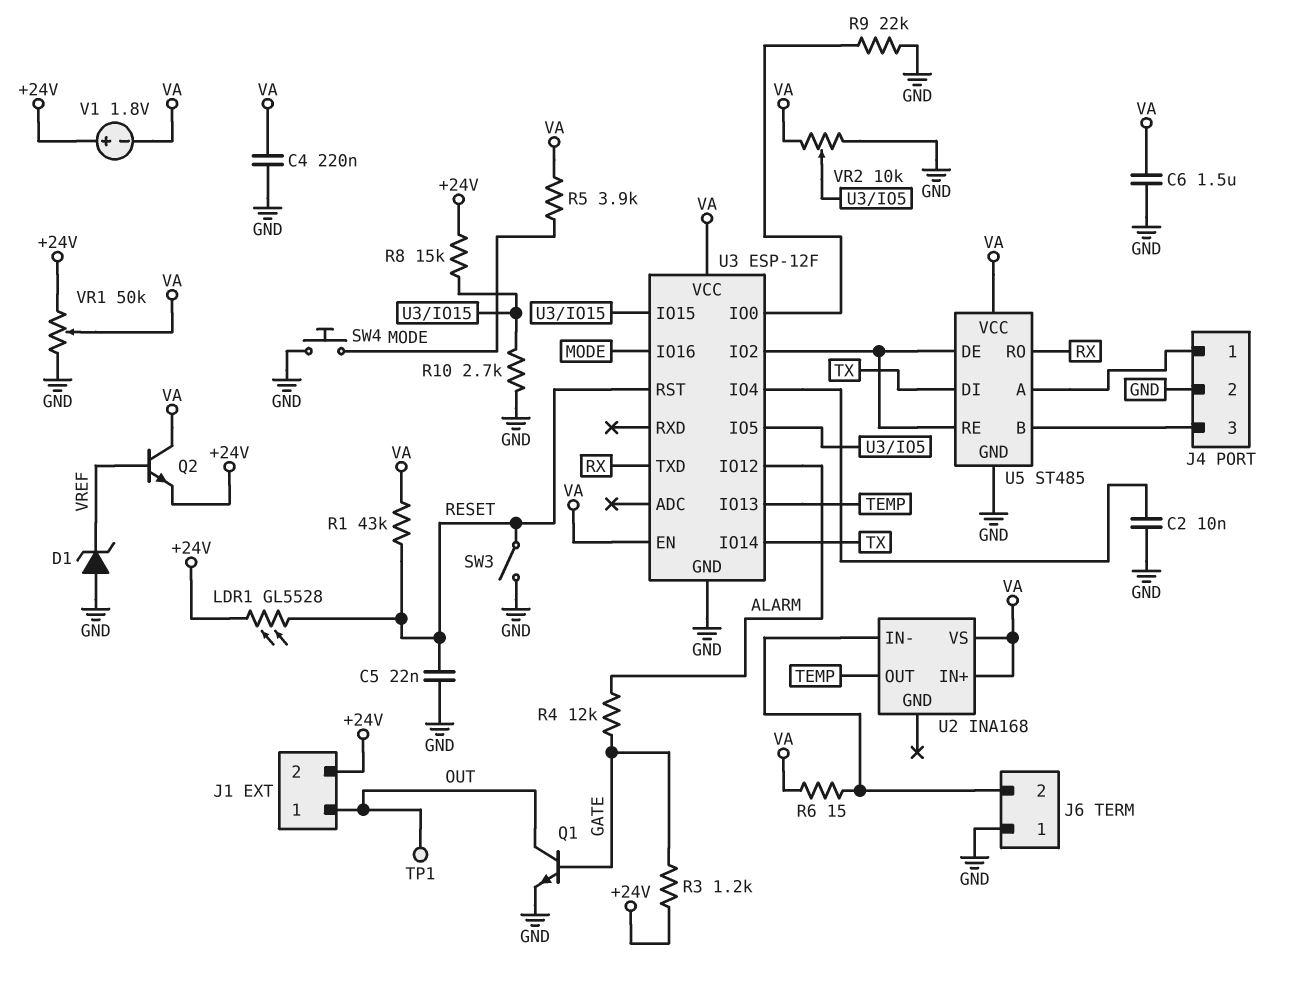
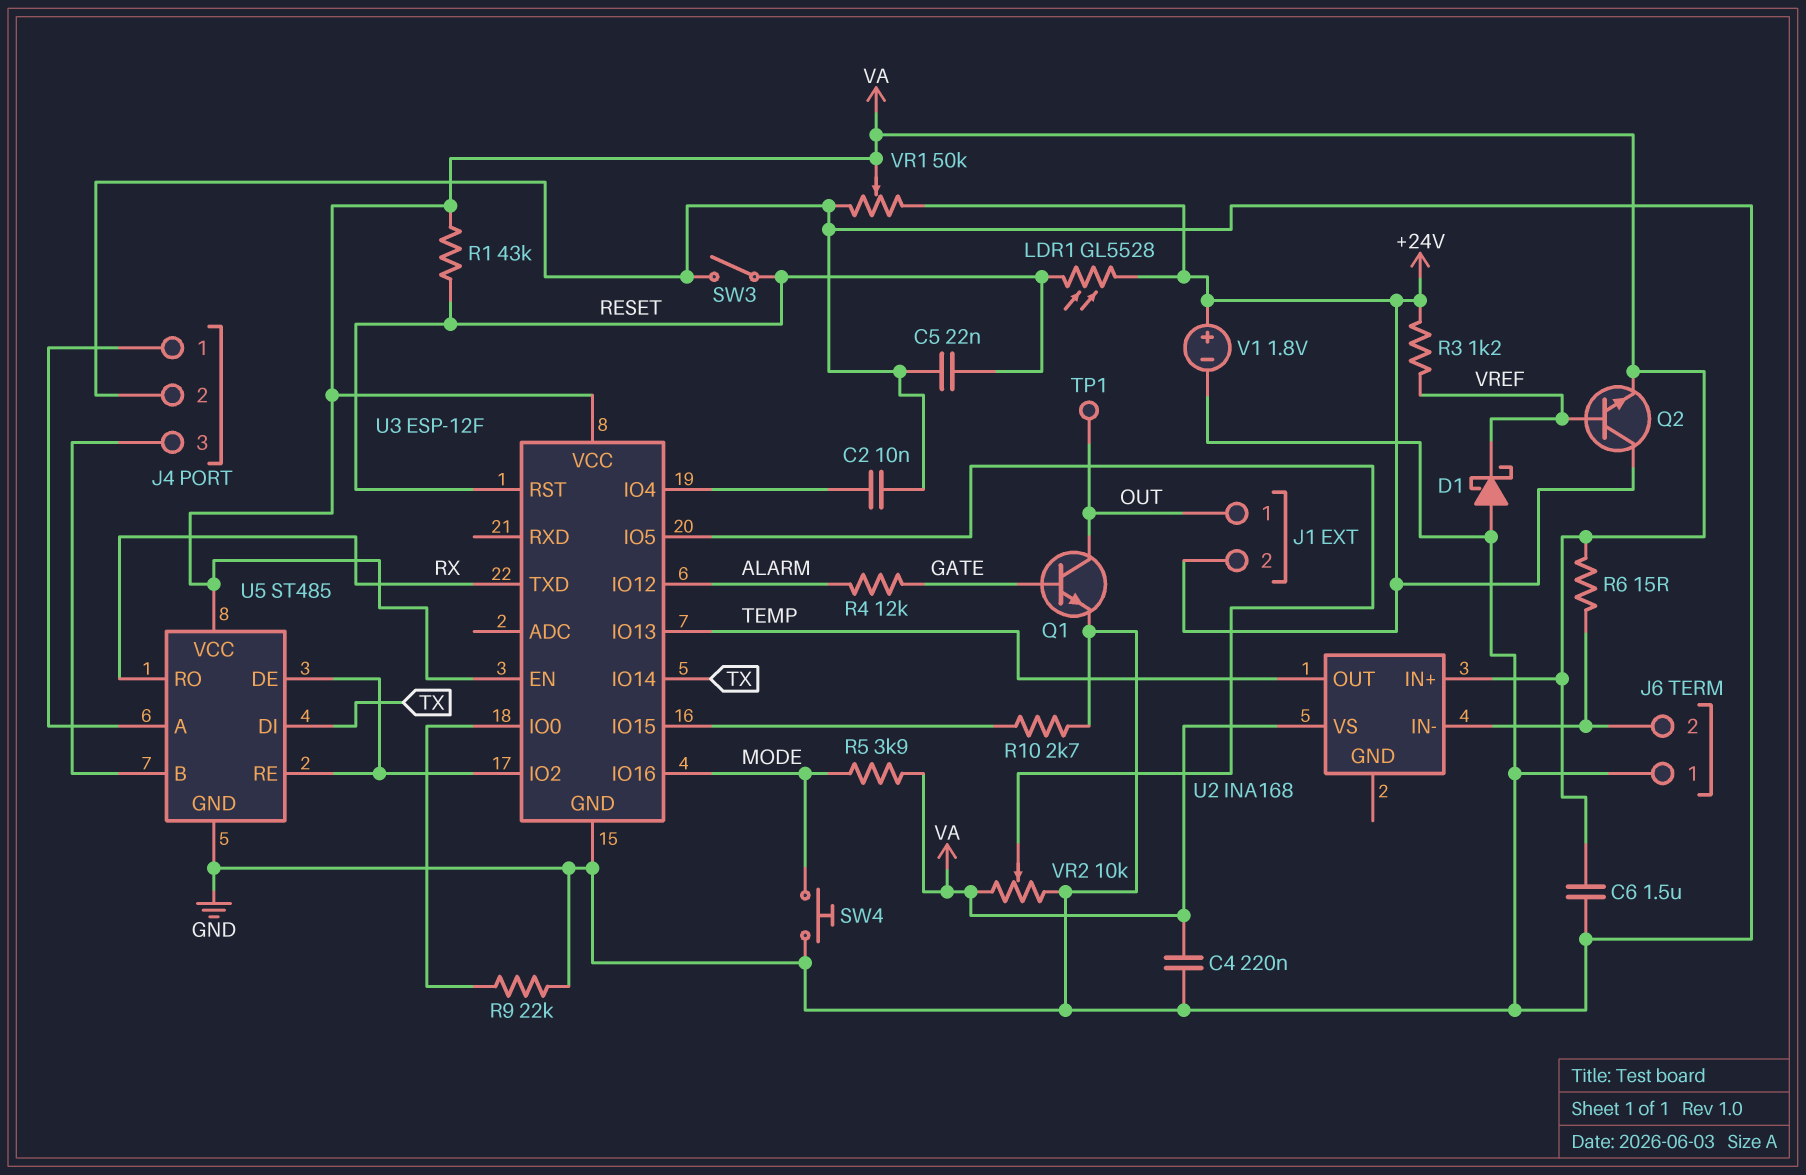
D1: zener (A GND, K VREF) -> schottky (A GND, K VREF)
Q2: NPN (B VREF, C VA, E +24V) -> NPN (B VREF, C +24V, E VA)
R3: 1.2k (+24V, GATE) -> 1.2k (+24V, VREF)
R8: 15k (+24V, U3/IO15) -> none
V1: 1.8V (plus +24V, minus VA) -> 1.8V (plus +24V, minus GND)

